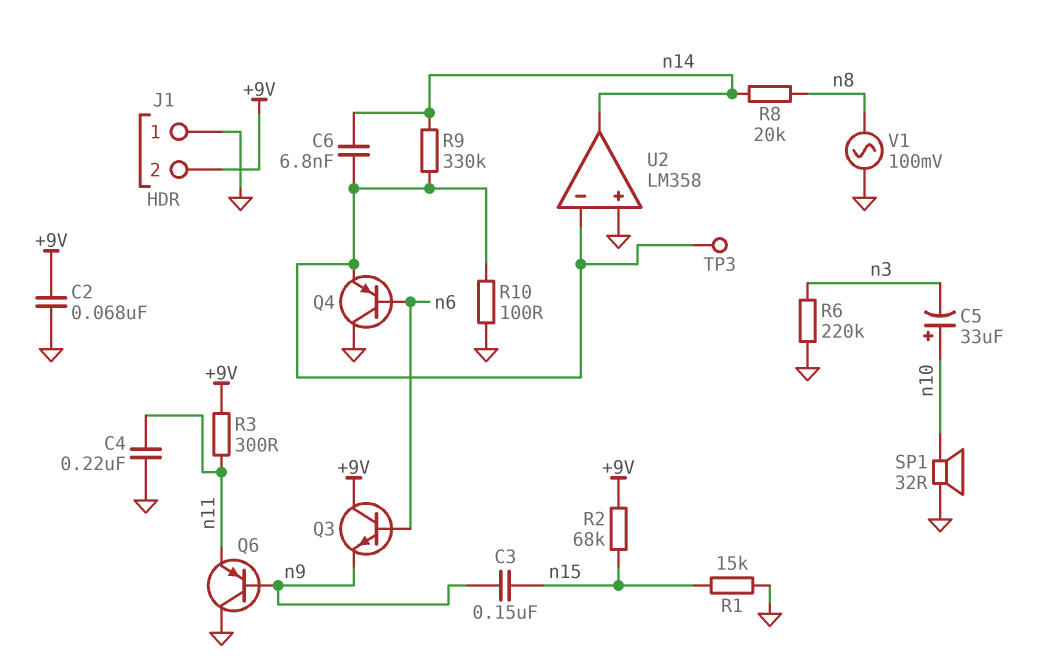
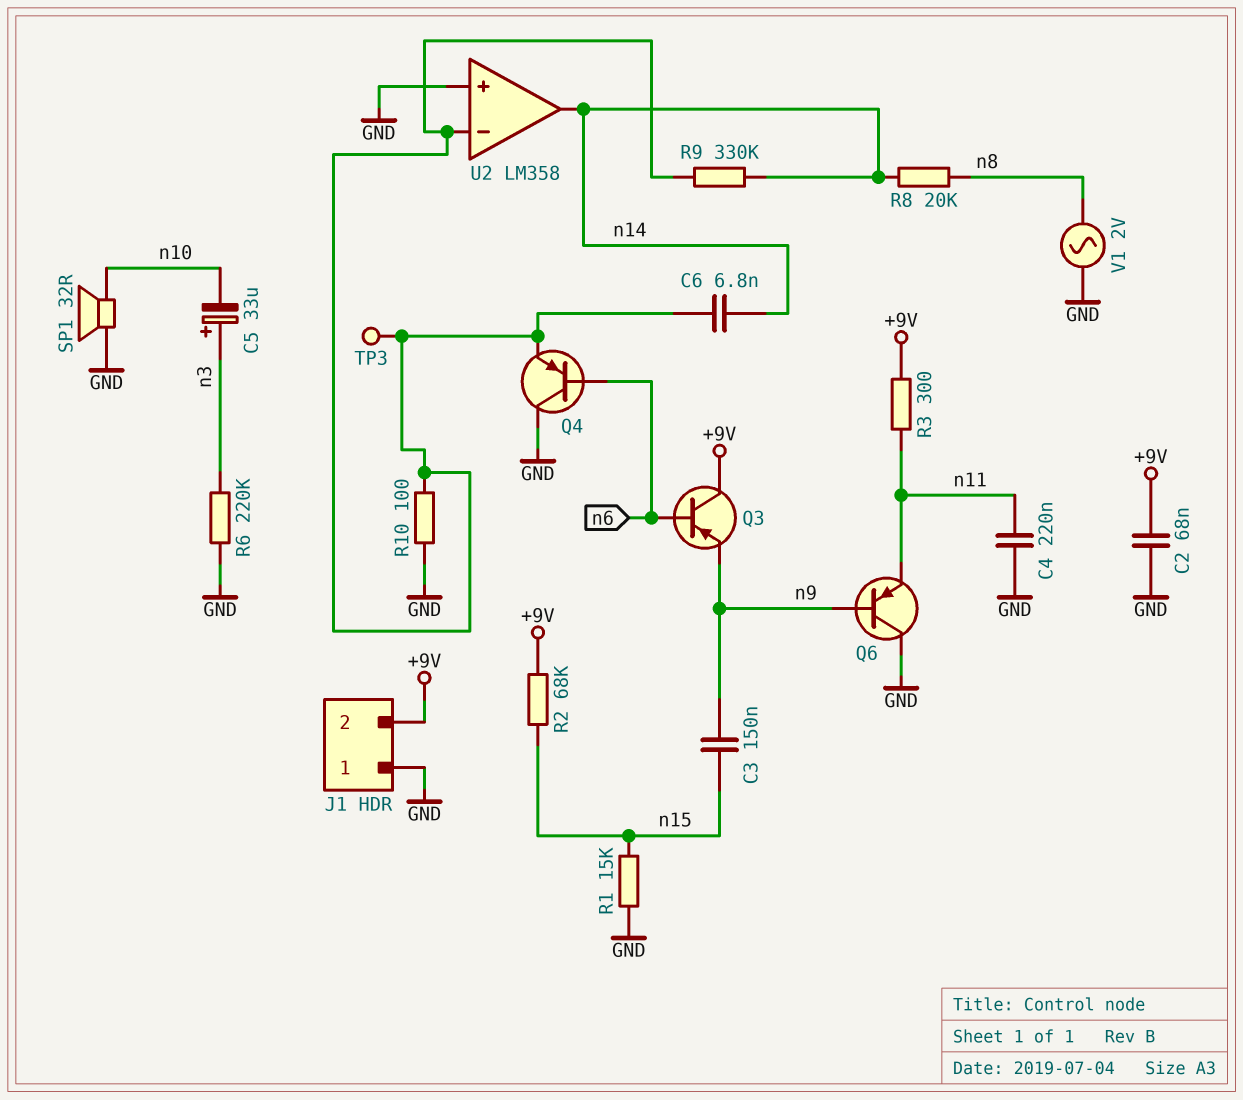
C5: 33uF (plus n10, minus n3) -> 33uF (plus n3, minus n10)
Q3: NPN (B n6, C +9V, E n9) -> PNP (B n6, C +9V, E n9)
V1: AC 100mV (GND, n8) -> AC 2V (GND, n8)

